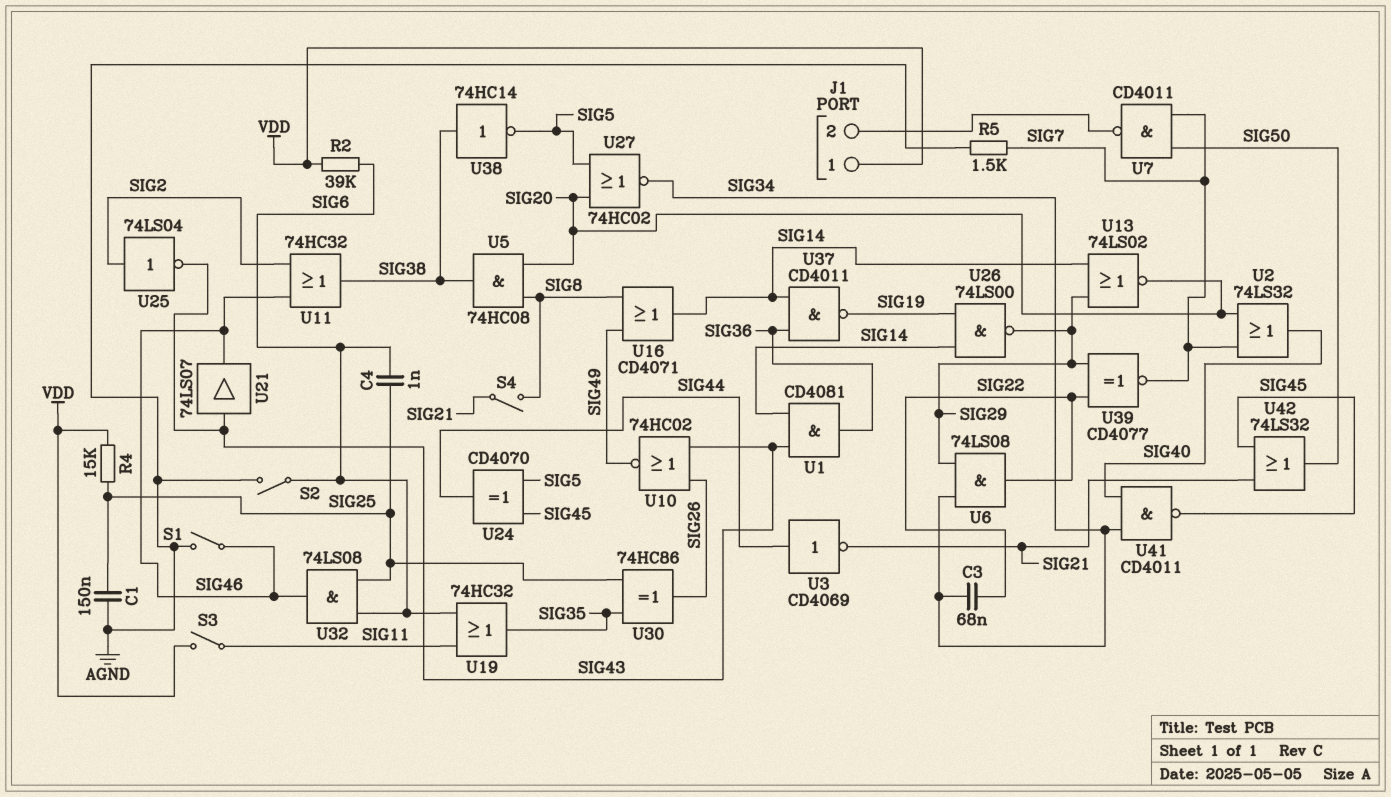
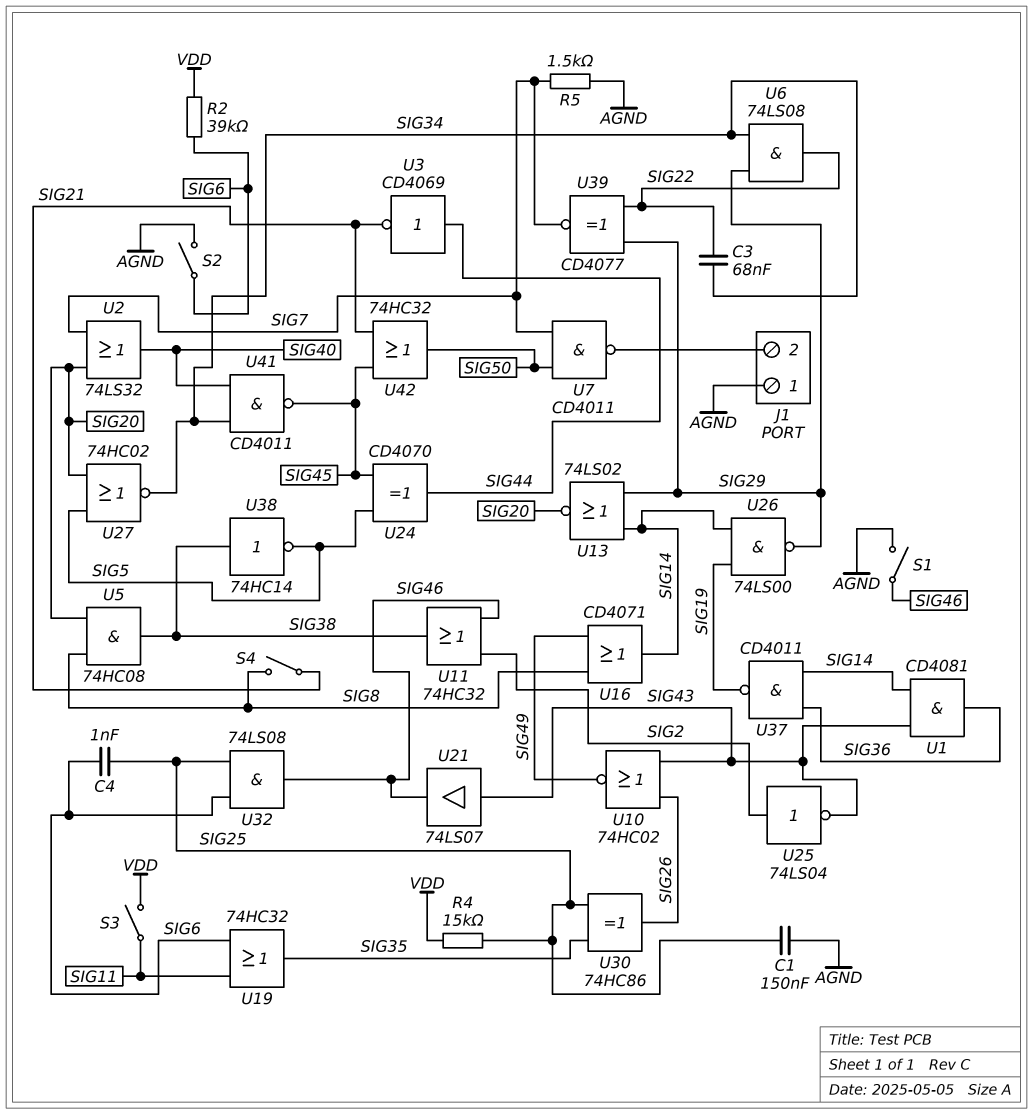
J1 pin 1: VDD -> AGND
U42: OR 74LS32 (in SIG21, in SIG45, out SIG50) -> OR 74HC32 (in SIG21, in SIG45, out SIG50)

